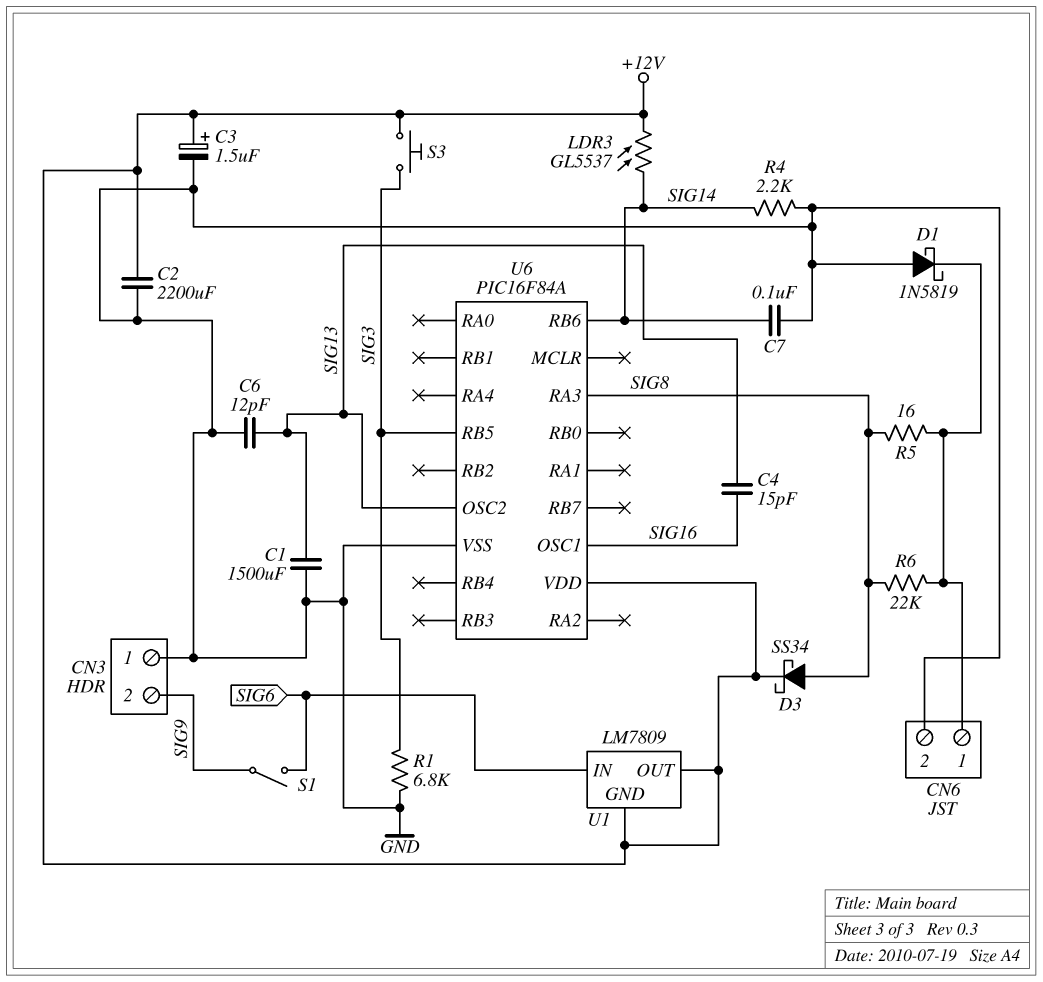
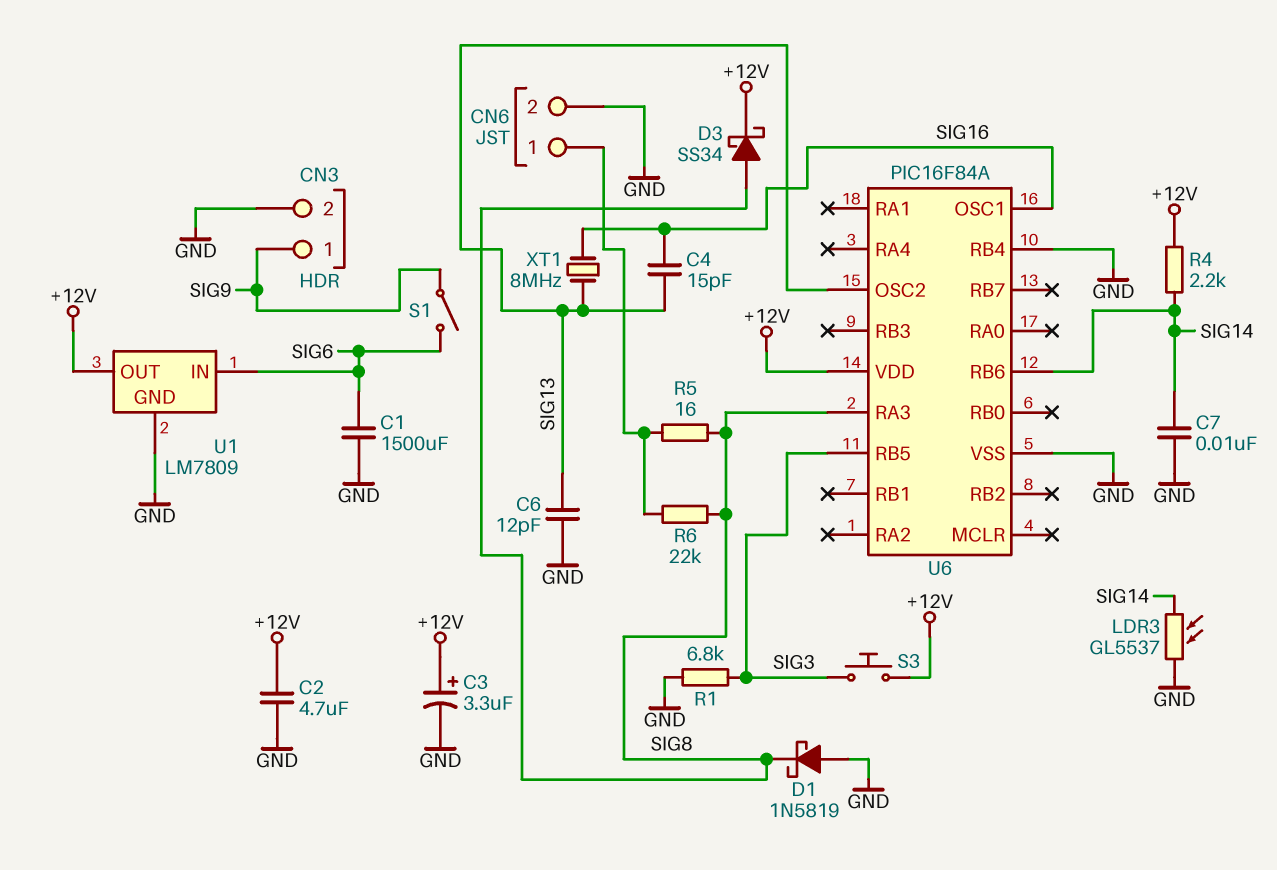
C1: 1500uF (GND, SIG13) -> 1500uF (GND, SIG6)
C2: 2200uF (+12V, GND) -> 4.7uF (+12V, GND)
C3: 1.5uF (plus +12V, minus GND) -> 3.3uF (plus +12V, minus GND)
C7: 100nF (GND, SIG14) -> 10nF (GND, SIG14)
CN3 pin 1: GND -> SIG9
CN3 pin 2: SIG9 -> GND
D1: schottky 1N5819 (A GND, K CN6/1) -> schottky 1N5819 (A GND, K SIG8)
LDR3: GL5537 (+12V, SIG14) -> GL5537 (GND, SIG14)
R4: 2.2k (GND, SIG14) -> 2.2k (+12V, SIG14)
U1 pin GND: +12V -> GND
U6 pin RB4: none -> GND
XT1: none -> 8MHz (SIG13, SIG16)

